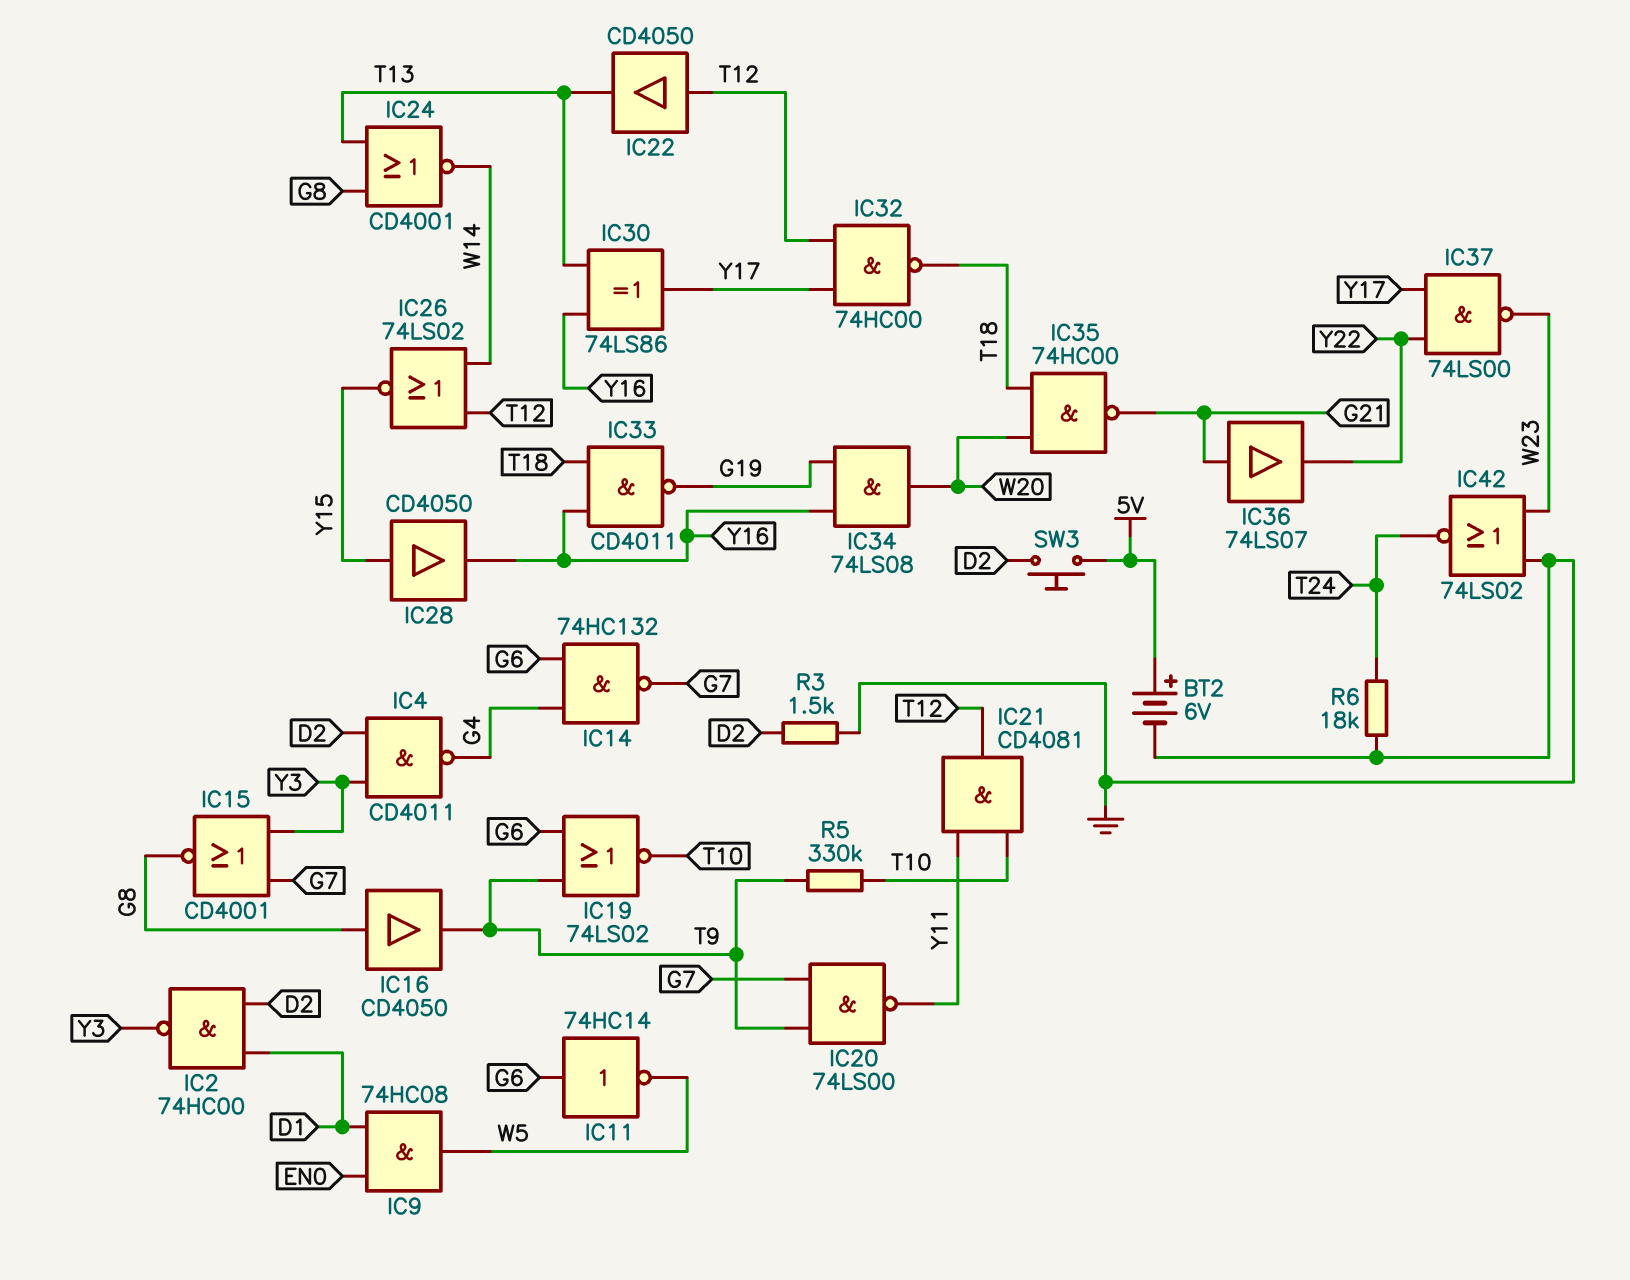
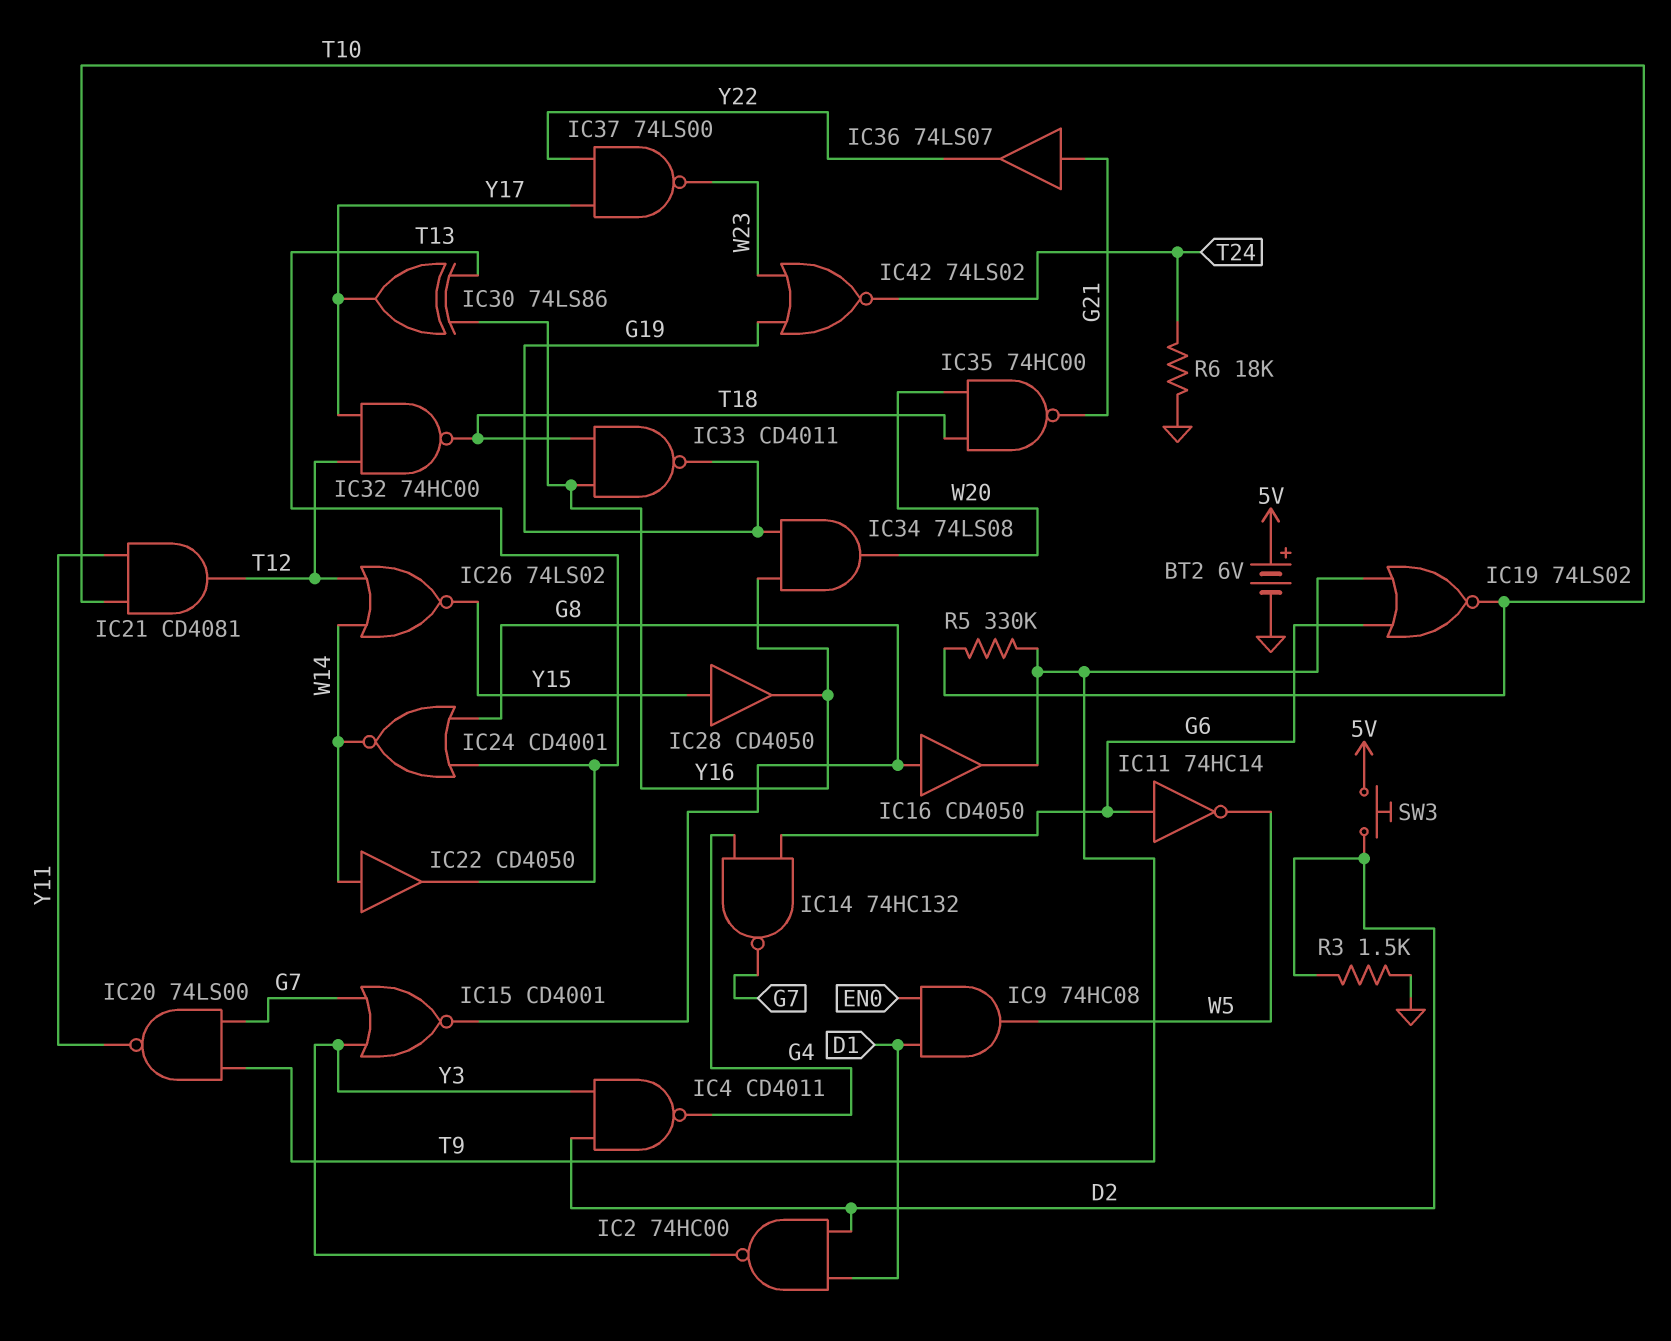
IC22: buffer CD4050 (in T12, out T13) -> buffer CD4050 (in W14, out T13)
IC42: NOR 74LS02 (in GND, in W23, out T24) -> NOR 74LS02 (in G19, in W23, out T24)

